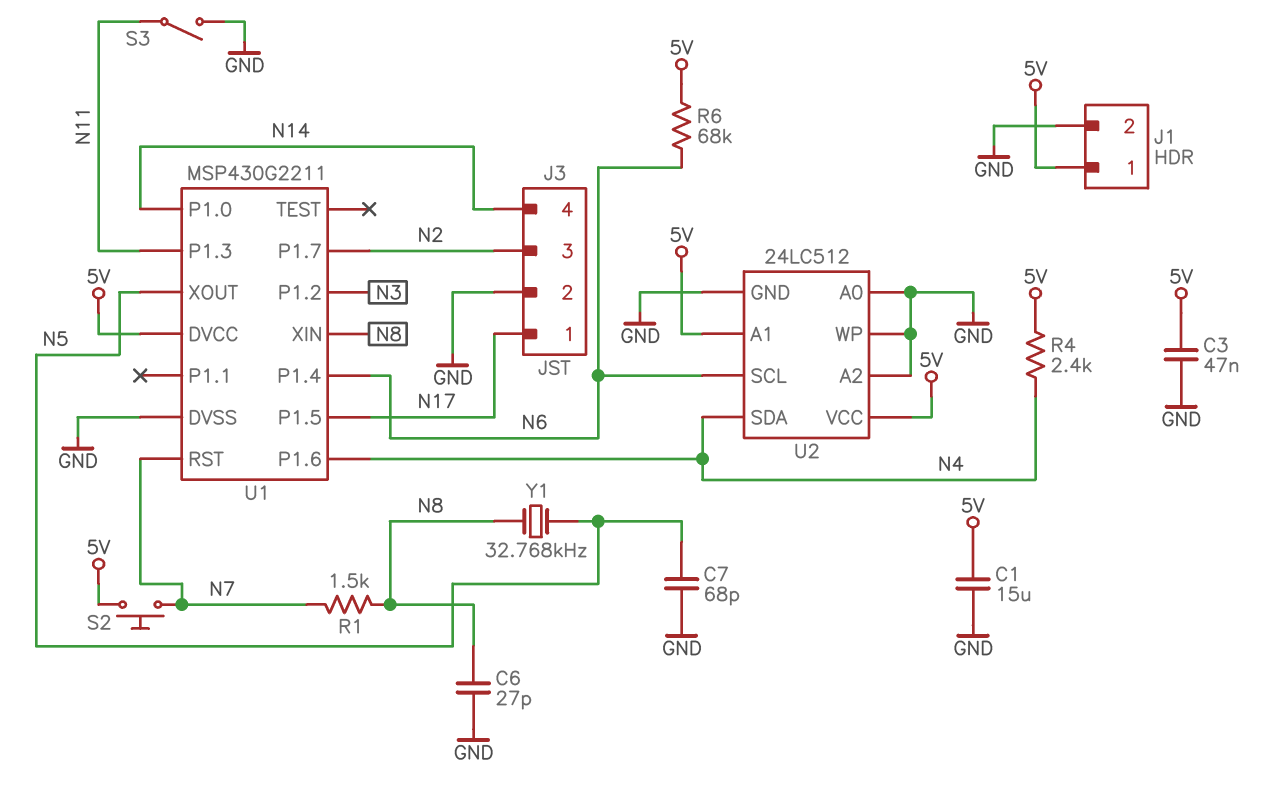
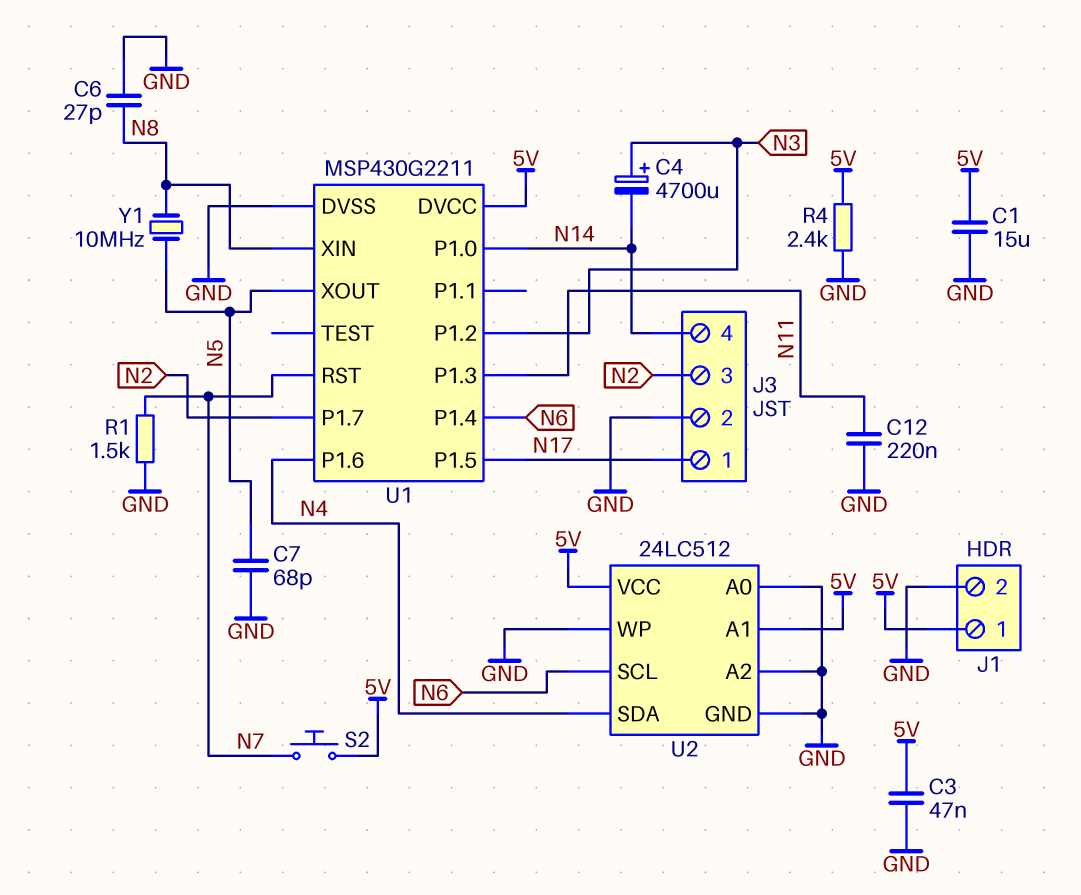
C4: none -> 4700uF (plus N3, minus N14)
C12: none -> 220nF (GND, N11)
R1: 1.5k (N7, N8) -> 1.5k (GND, N7)
R4: 2.4k (5V, N4) -> 2.4k (5V, GND)
R6: 68k (5V, N6) -> none
S3: switch (GND, N11) -> none
Y1: 32.768kHz (N5, N8) -> 10MHz (N5, N8)

